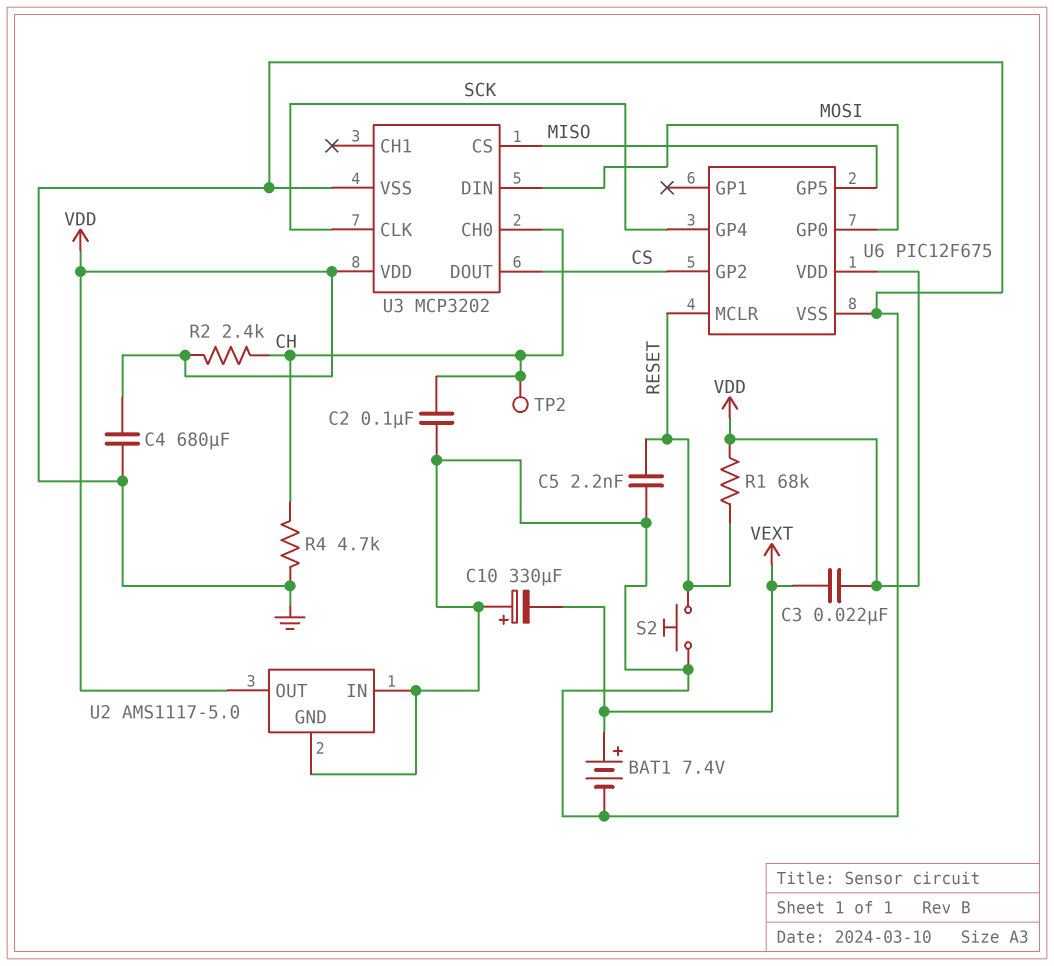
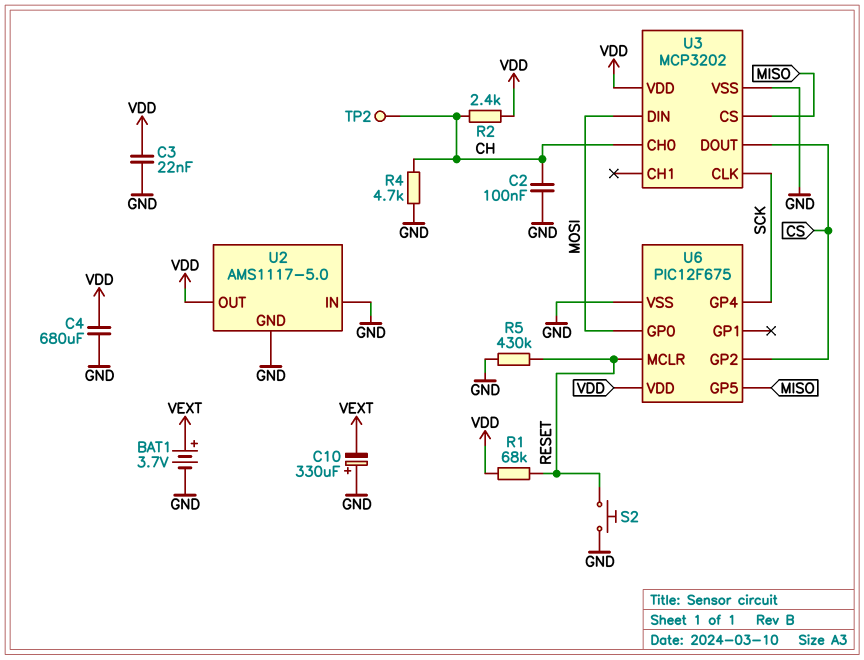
BAT1: 7.4V (plus VEXT, minus GND) -> 3.7V (plus VEXT, minus GND)
C3: 22nF (VDD, VEXT) -> 22nF (GND, VDD)
C5: 2.2nF (GND, RESET) -> none
R5: none -> 430k (GND, RESET)

